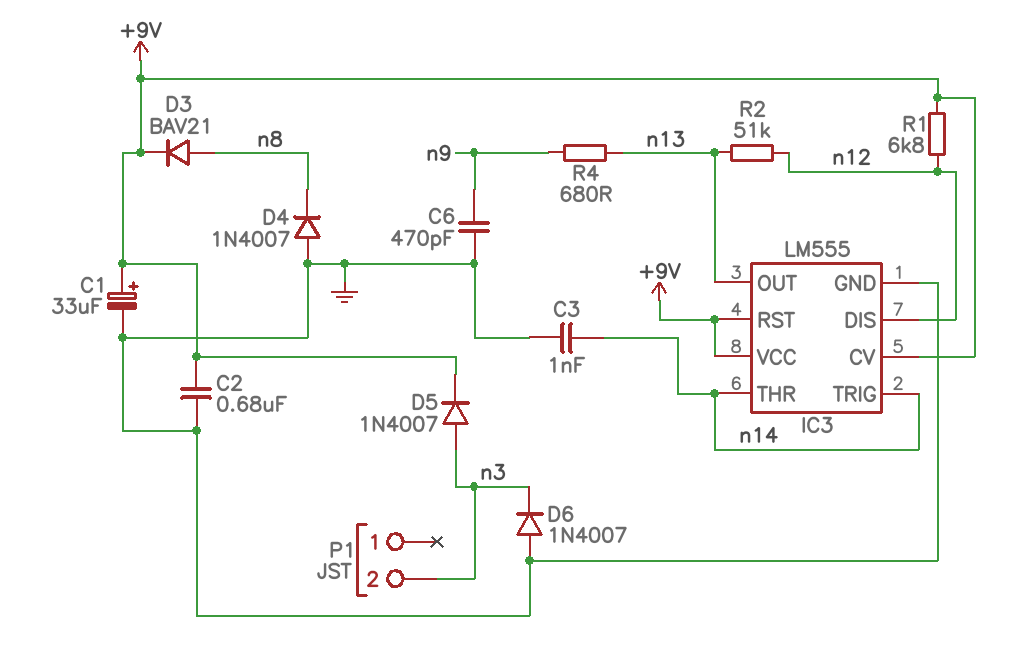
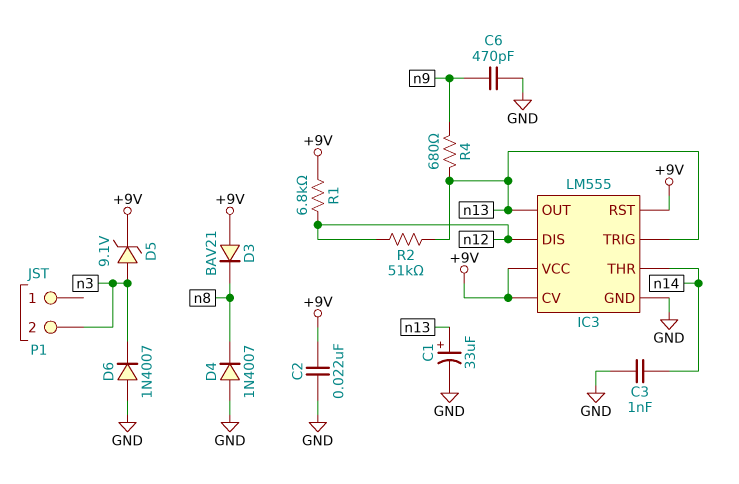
C1: 33uF (plus +9V, minus GND) -> 33uF (plus n13, minus GND)
C2: 680nF (+9V, GND) -> 22nF (+9V, GND)
D3: diode BAV21 (A n8, K +9V) -> diode BAV21 (A +9V, K n8)
D5: diode 1N4007 (A n3, K +9V) -> zener 9.1V (A n3, K +9V)
IC3 pin TRIG: n14 -> n13

